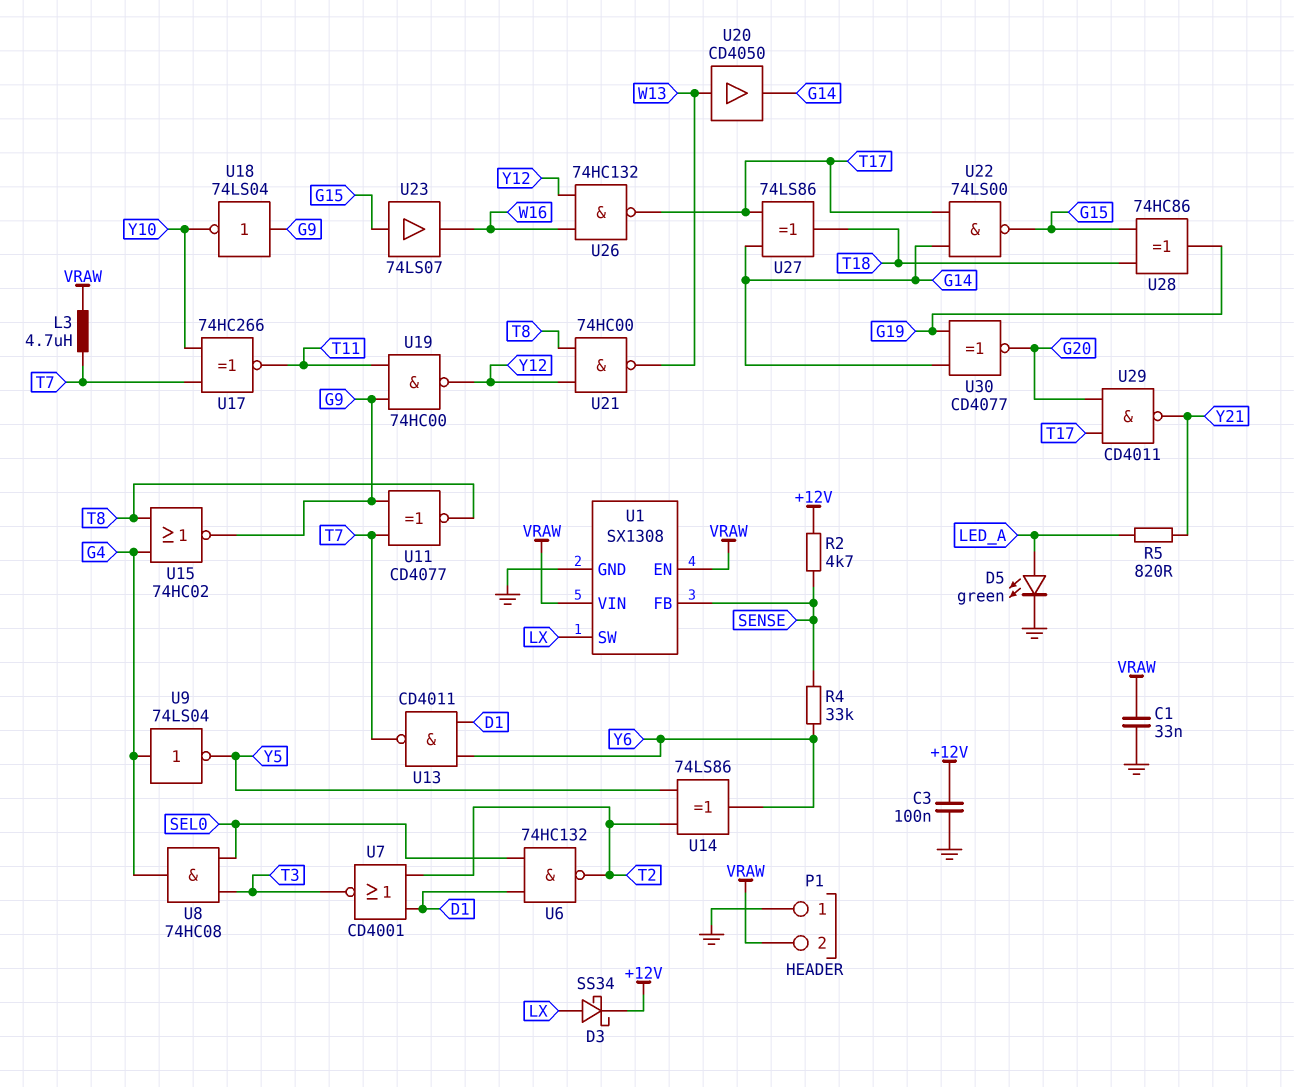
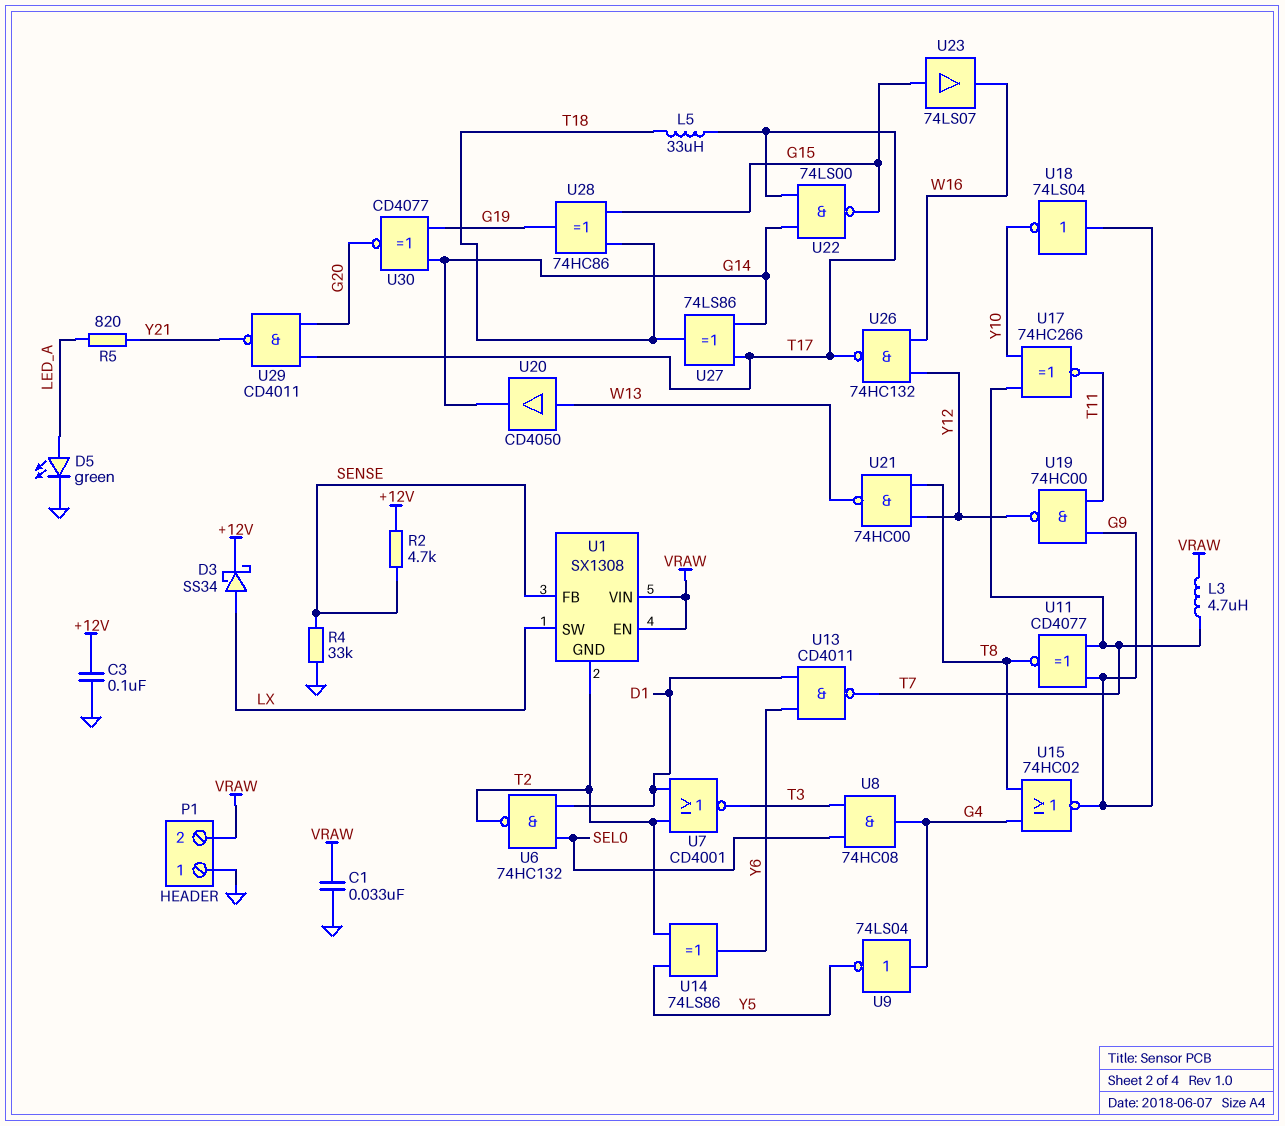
L5: none -> 33uH (T17, T18)
R4: 33k (SENSE, Y6) -> 33k (GND, SENSE)
U1 pin GND: GND -> T2

